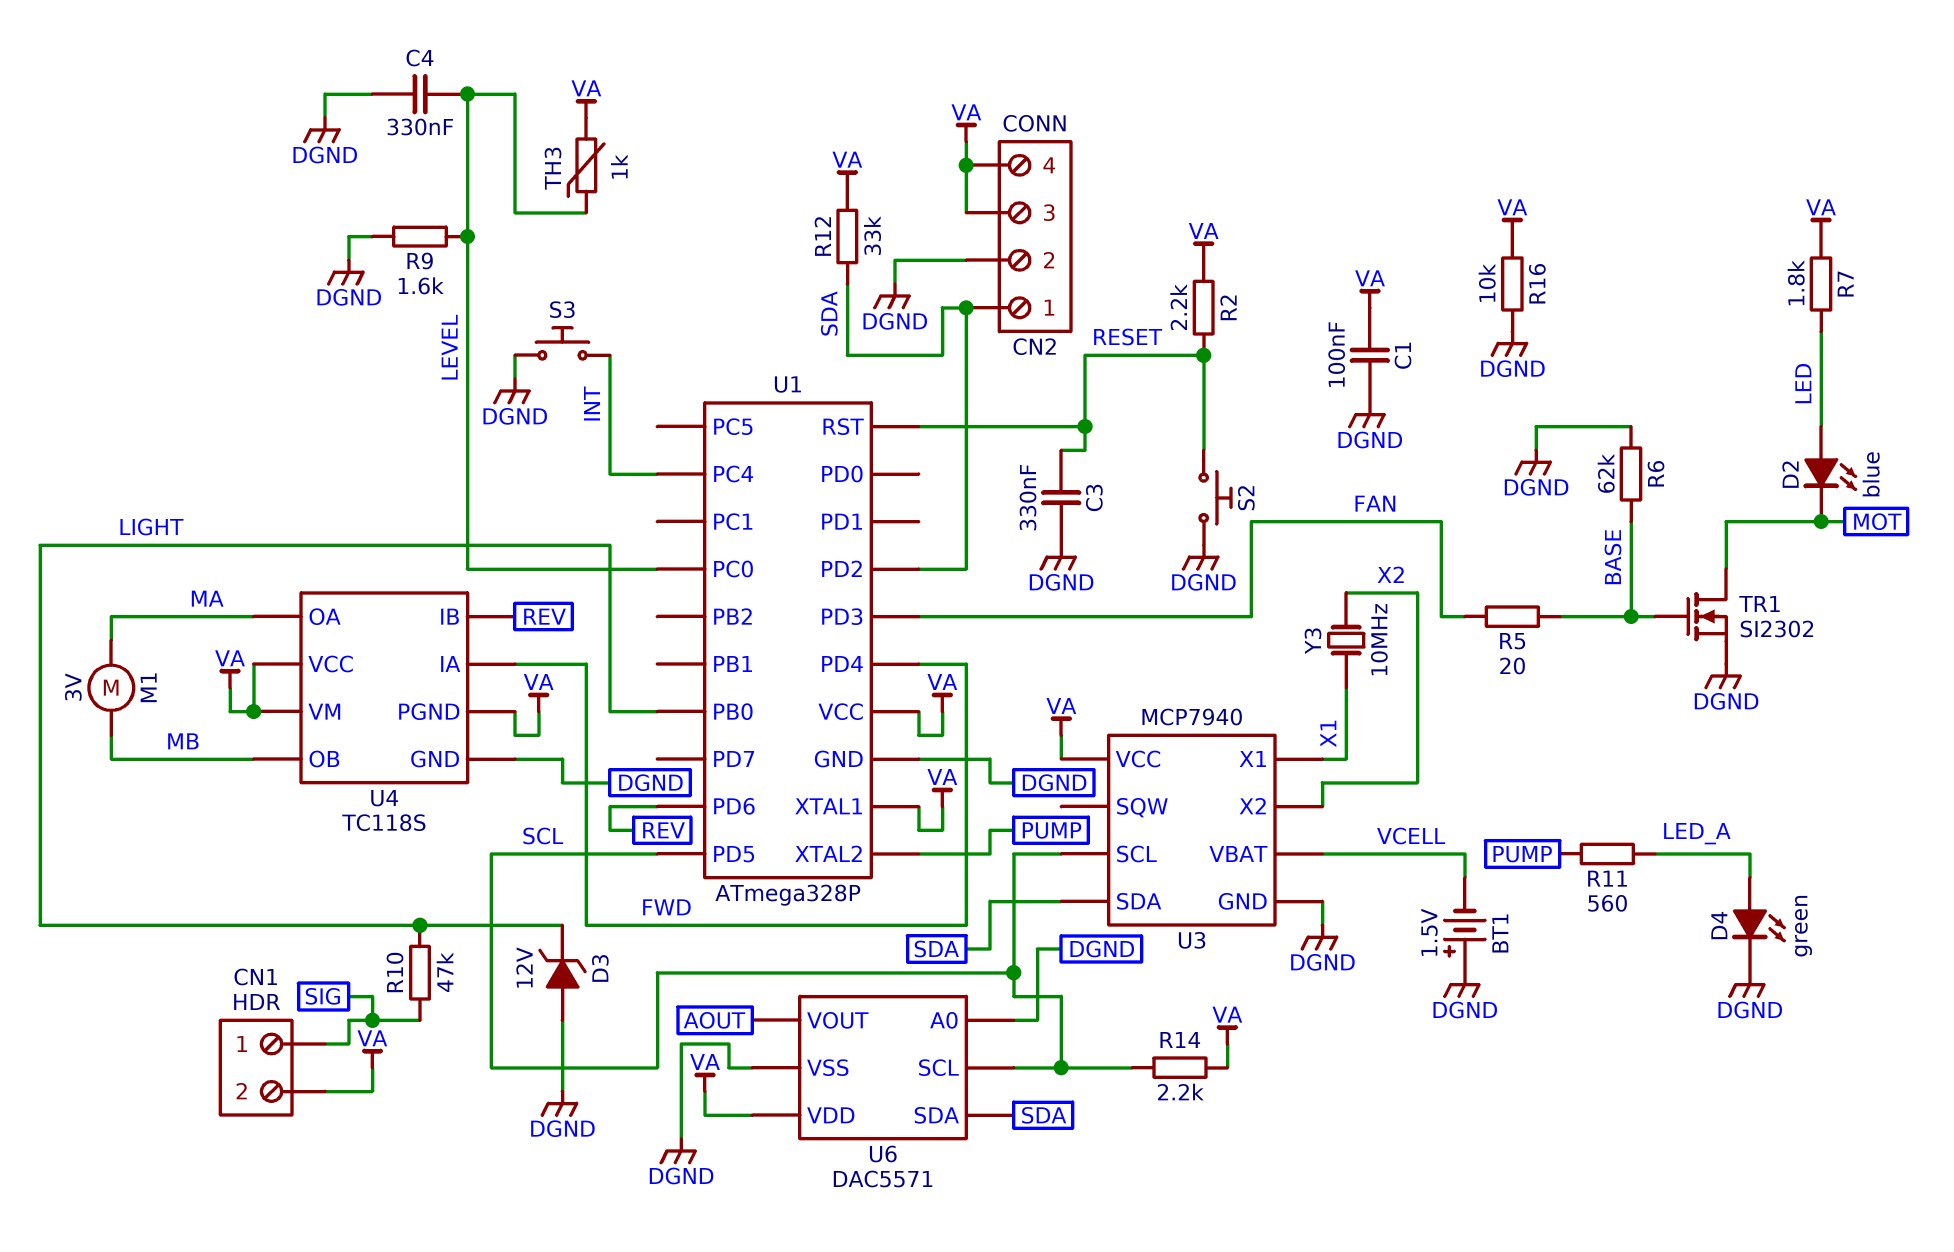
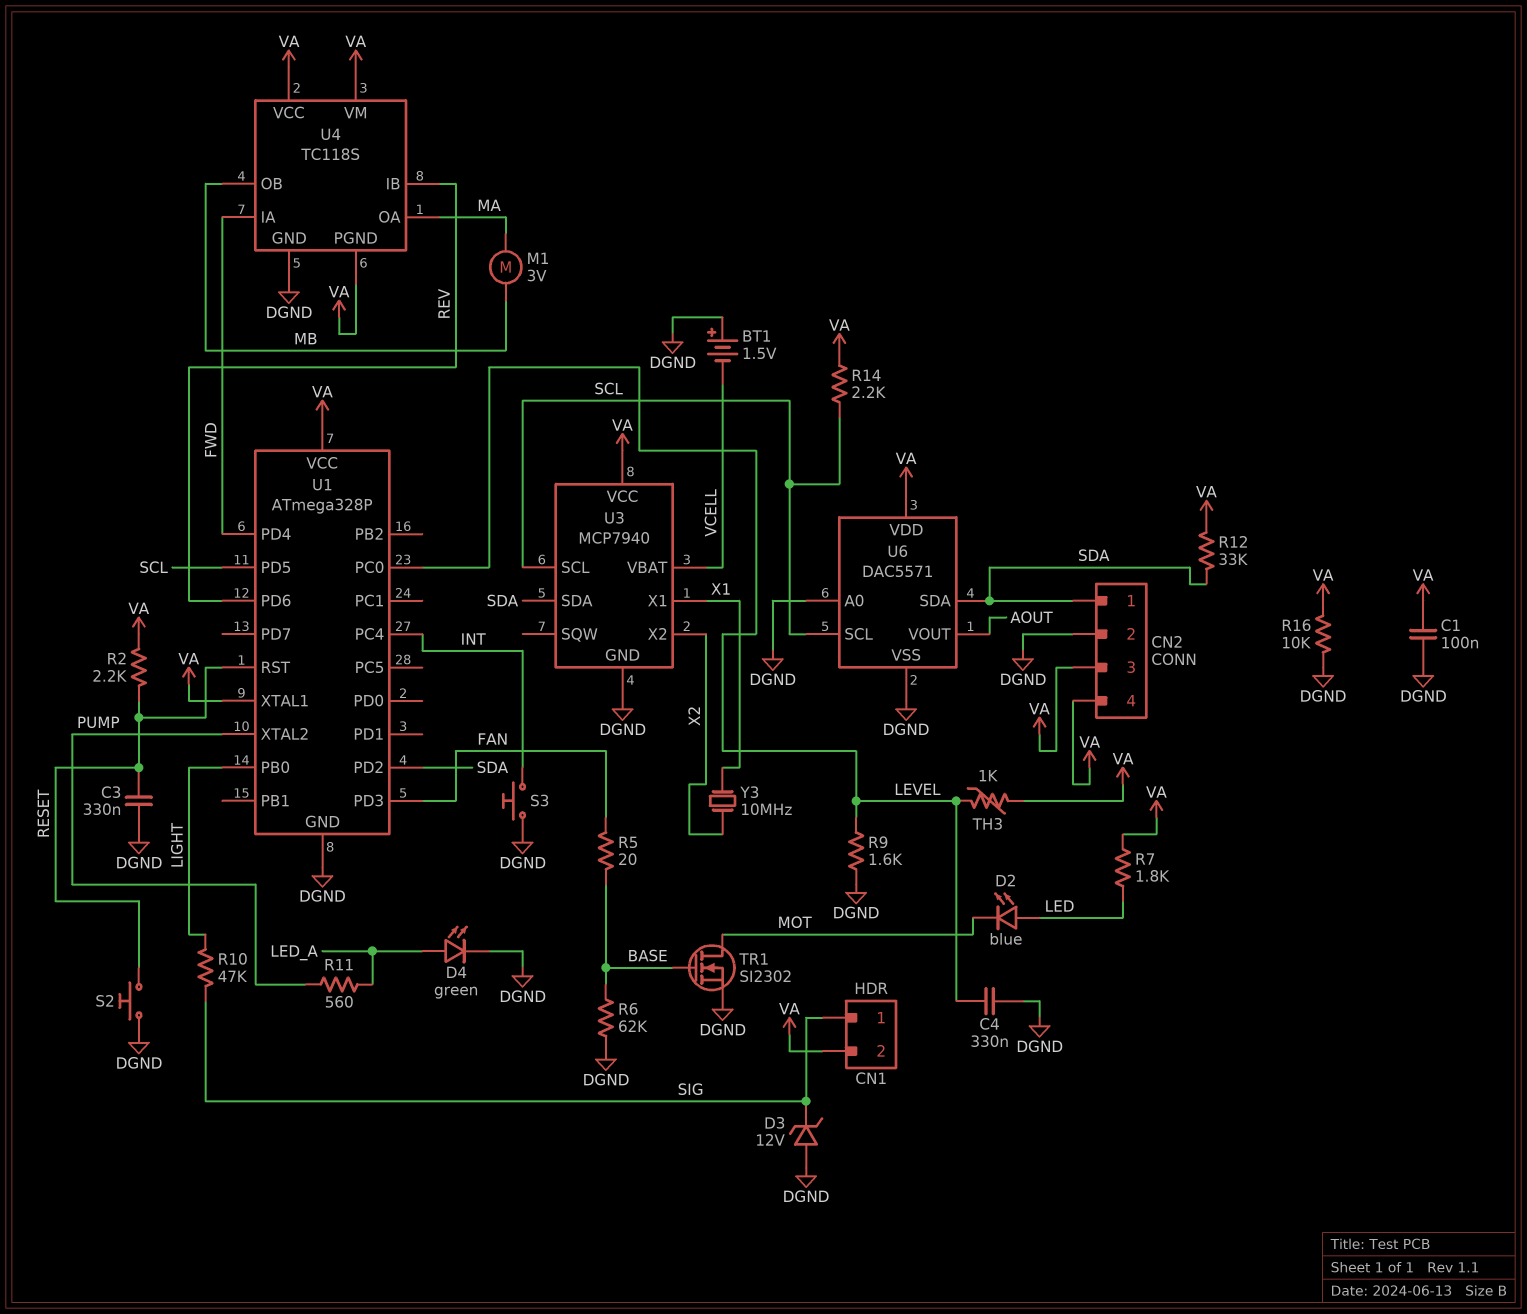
D3: zener 12V (A DGND, K LIGHT) -> zener 12V (A DGND, K SIG)

